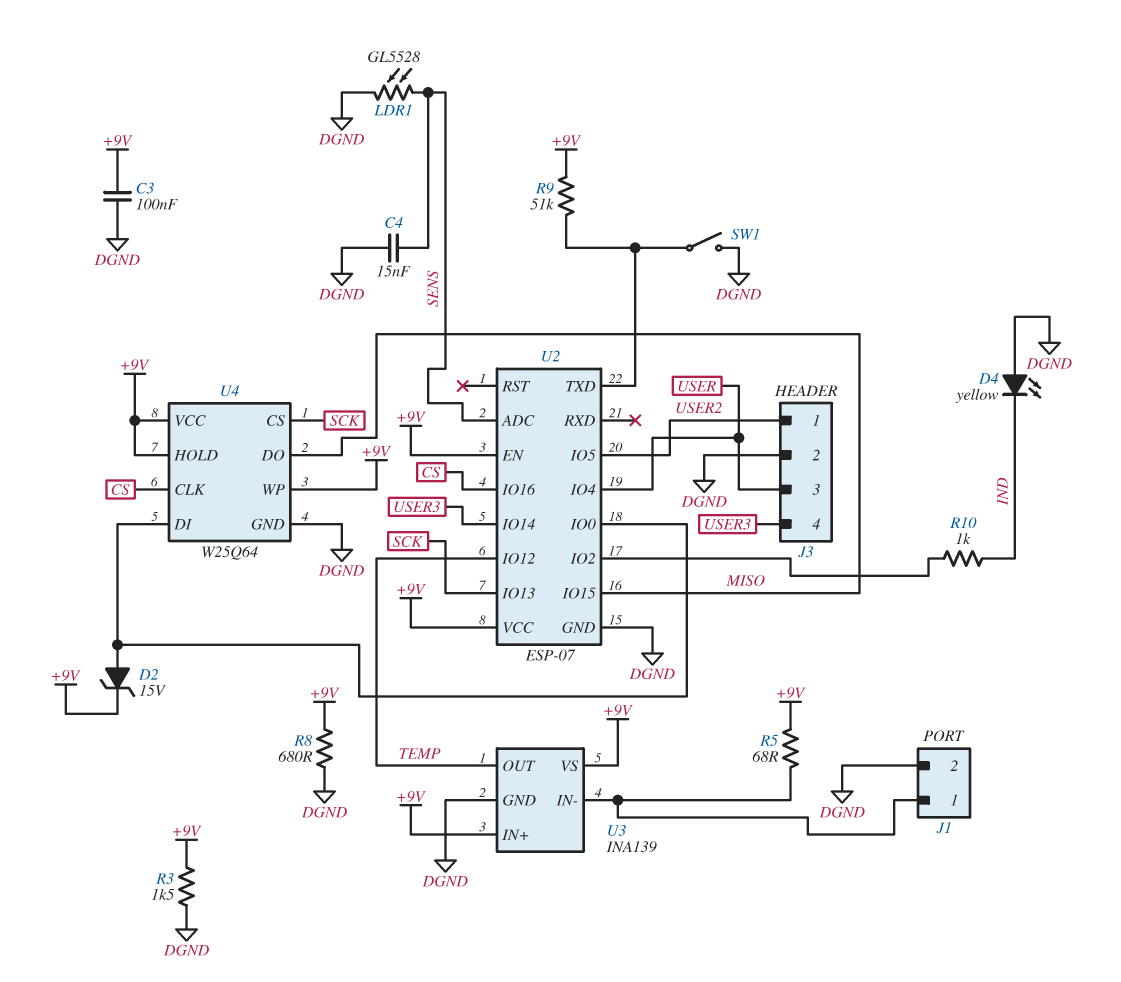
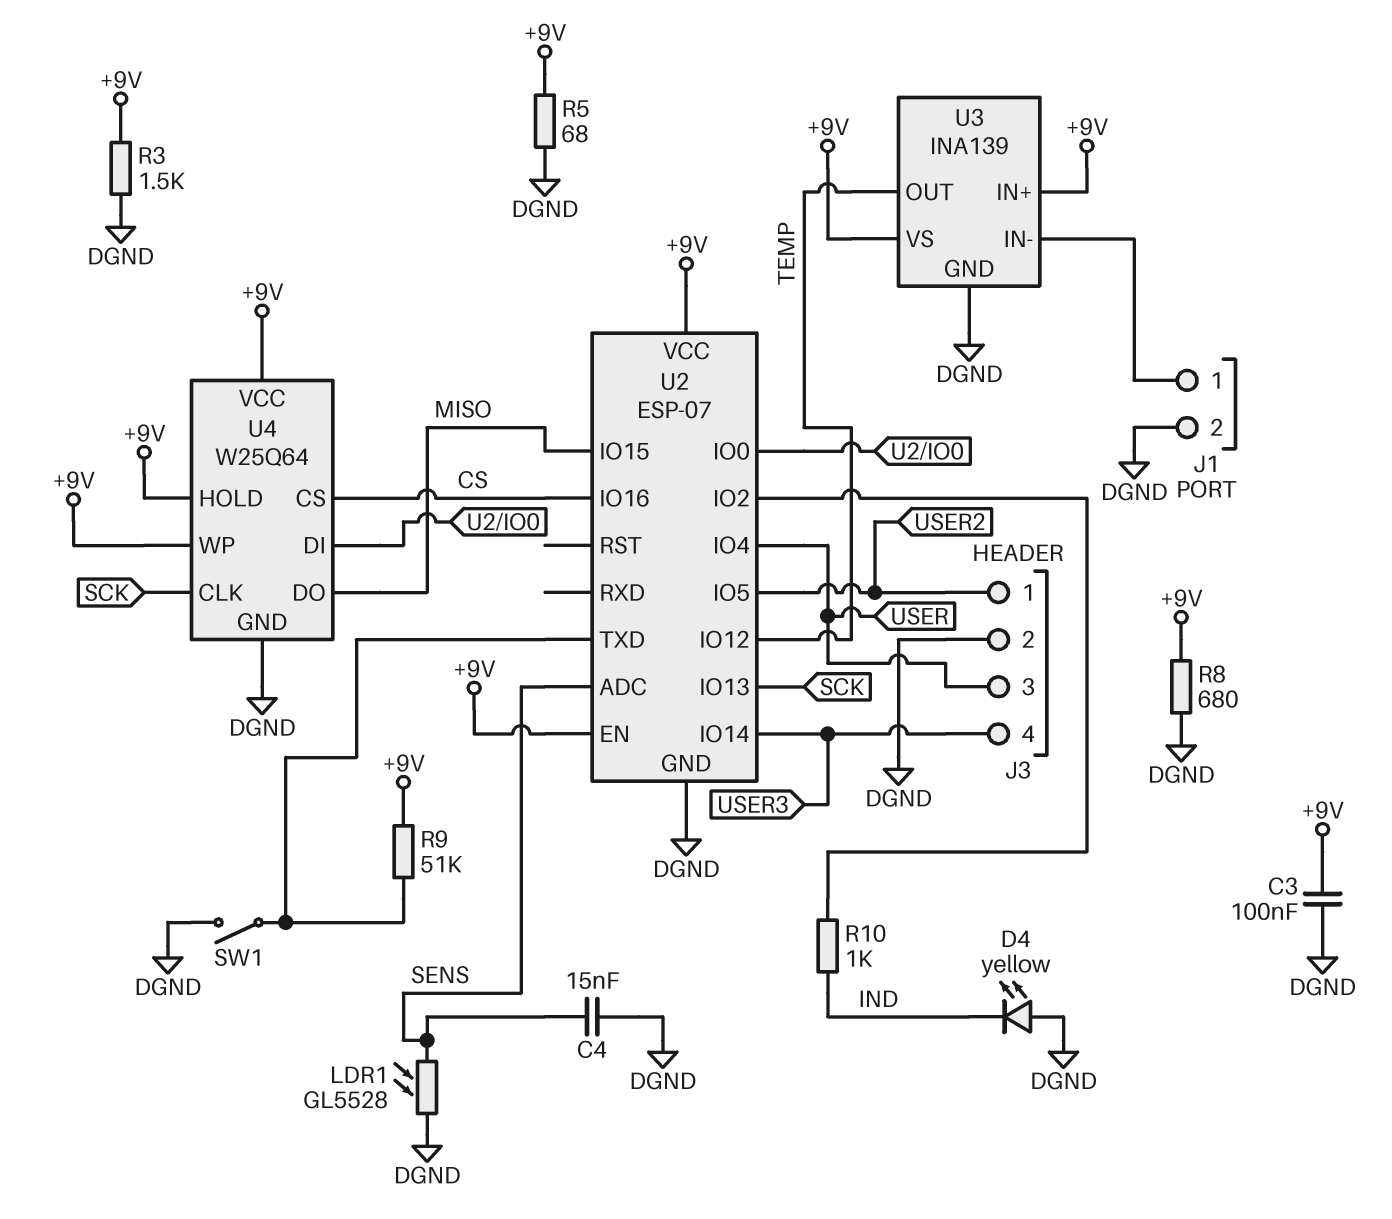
D2: zener 15V (A U2/IO0, K +9V) -> none
R5: 68 (+9V, J1/1) -> 68 (+9V, DGND)
U4 pin CLK: CS -> SCK
U4 pin CS: SCK -> CS

